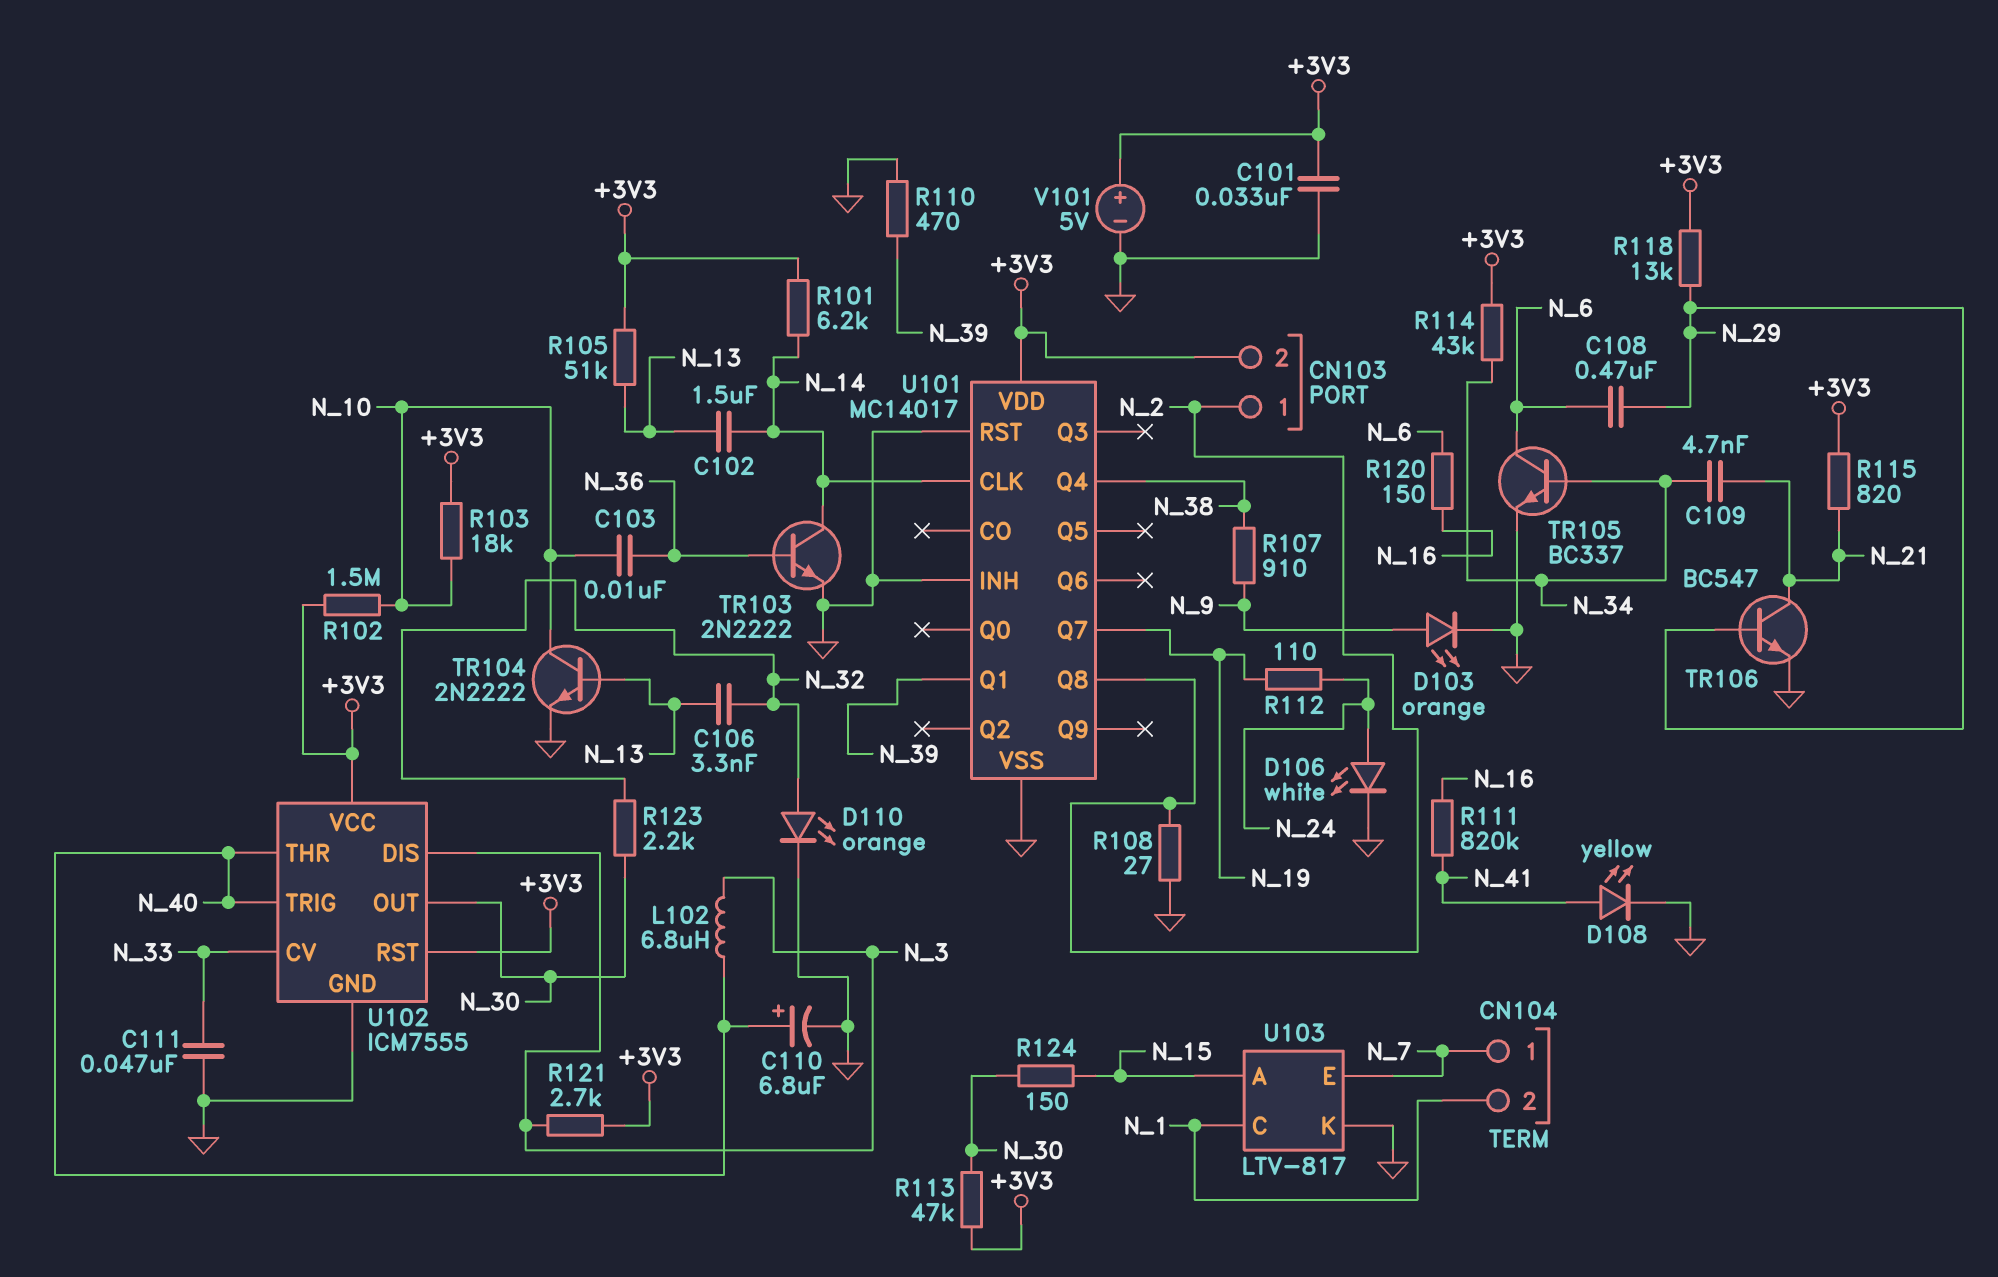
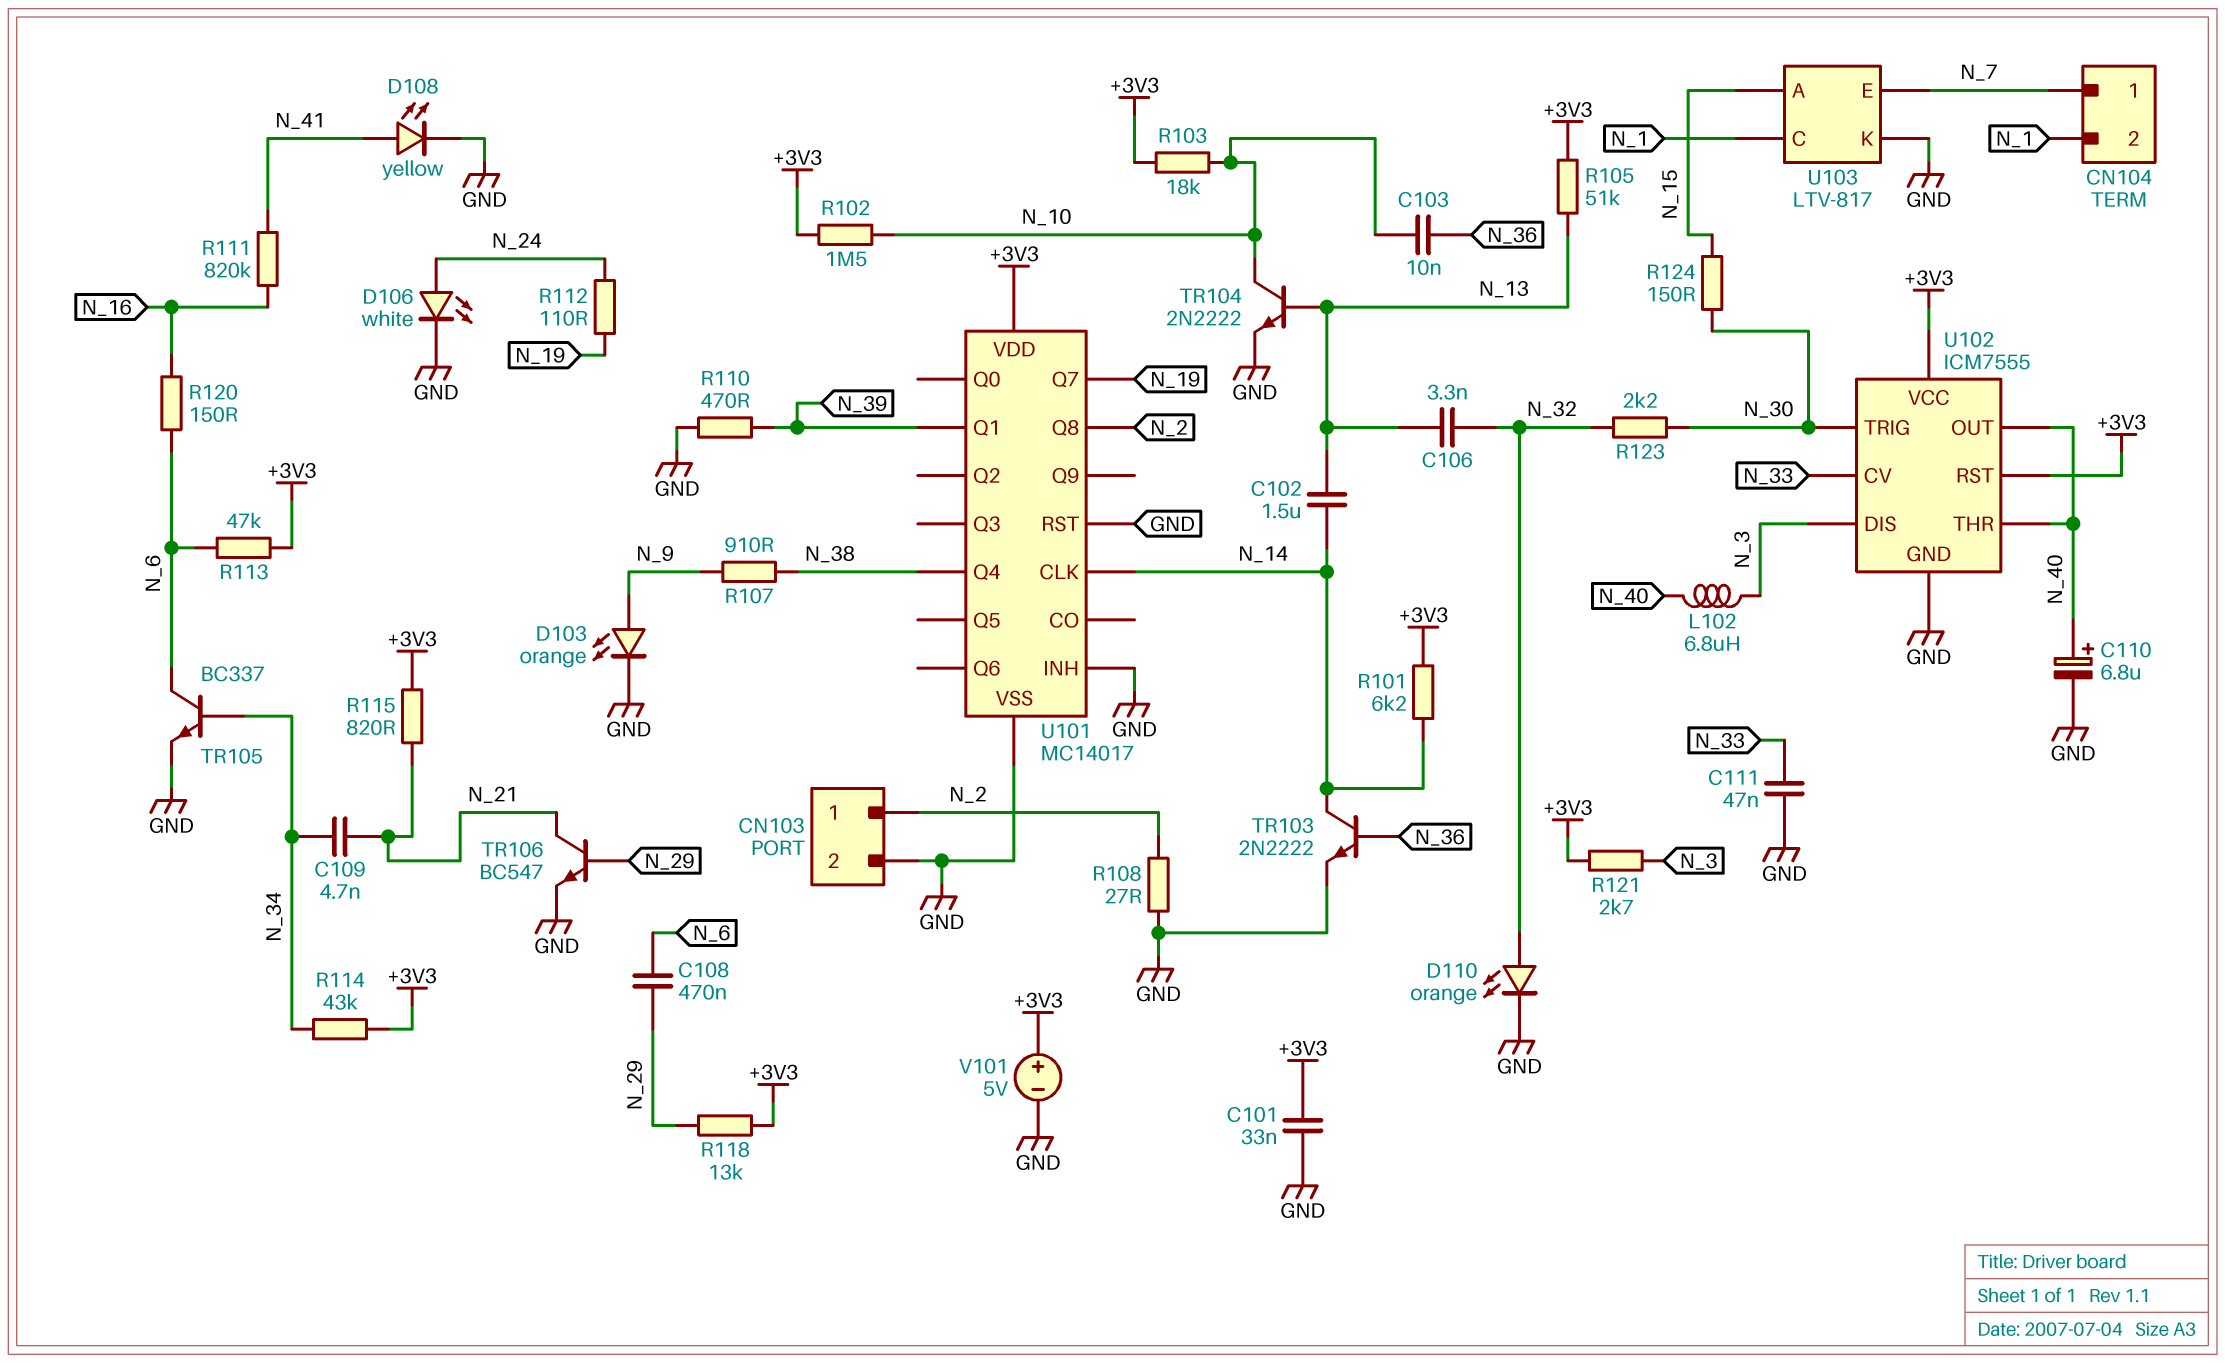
CN103 pin 2: +3V3 -> GND
R113: 47k (+3V3, N_30) -> 47k (+3V3, N_6)
U102 pin OUT: N_30 -> N_40
U102 pin TRIG: N_40 -> N_30

